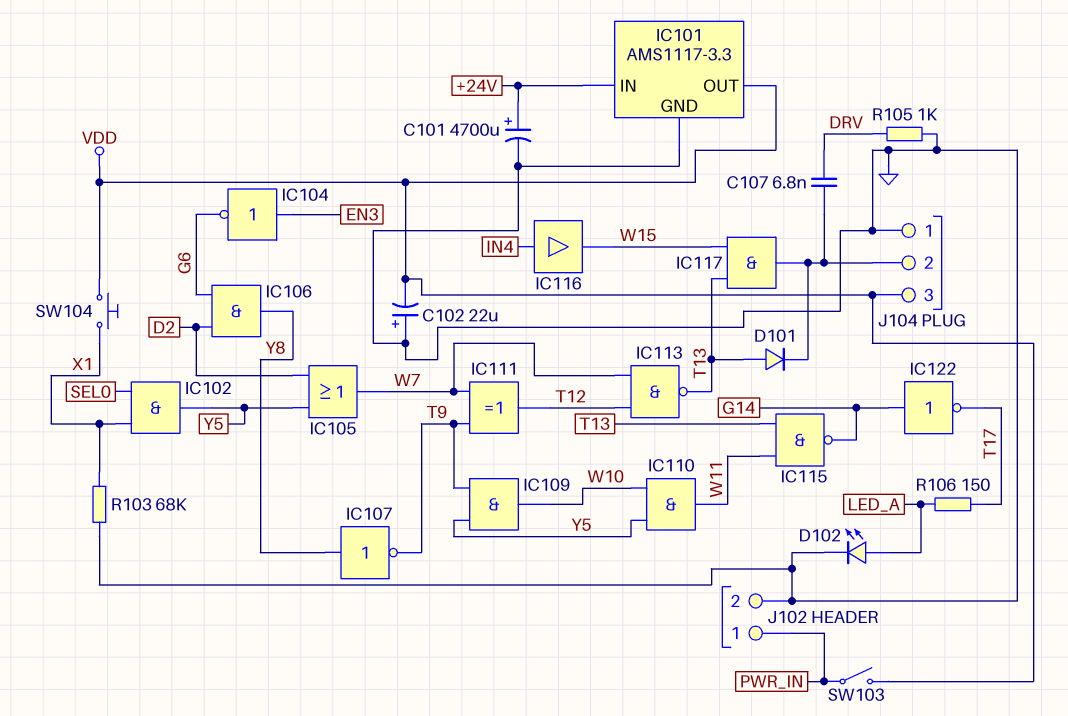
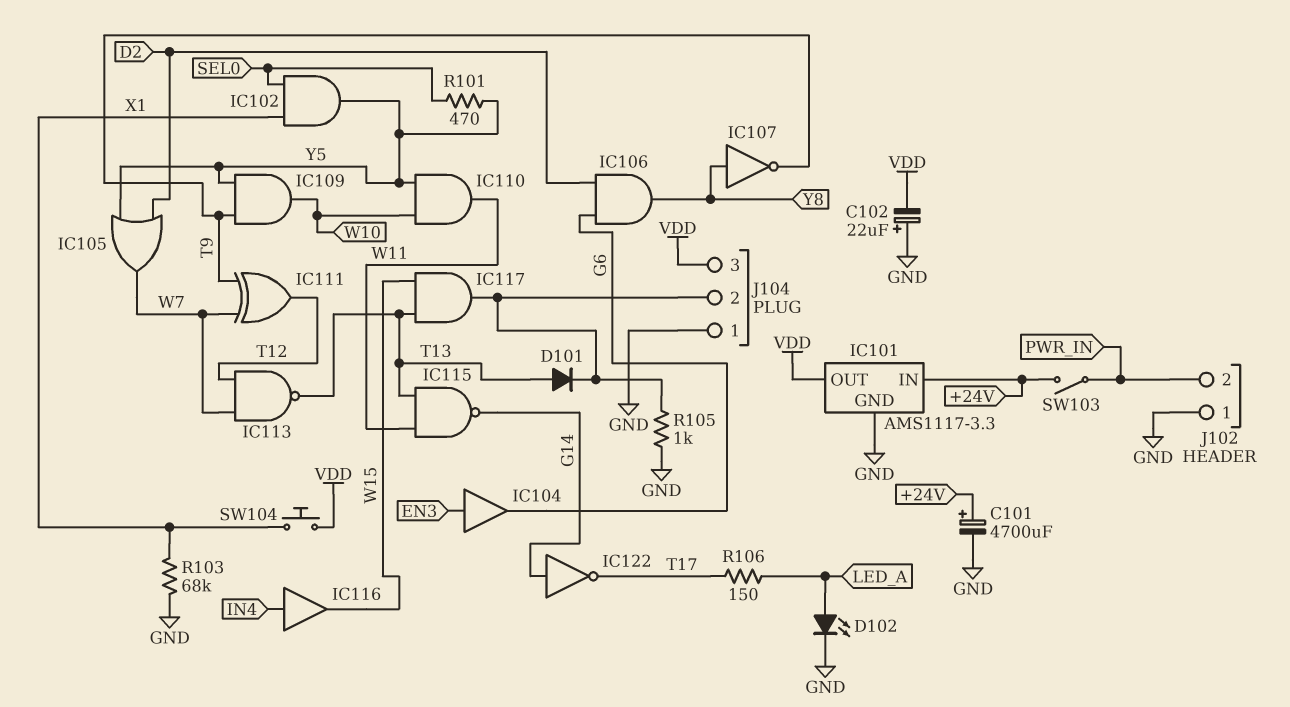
C107: 6.8nF (DRV, J104/2) -> none
IC104: NOT (in EN3, out G6) -> buffer (in EN3, out G6)
J102 pin 1: PWR_IN -> GND
J102 pin 2: GND -> PWR_IN
R101: none -> 470 (SEL0, Y5)
R105: 1k (DRV, GND) -> 1k (GND, J104/2)
SW103: switch (PWR_IN, VDD) -> switch (+24V, PWR_IN)

